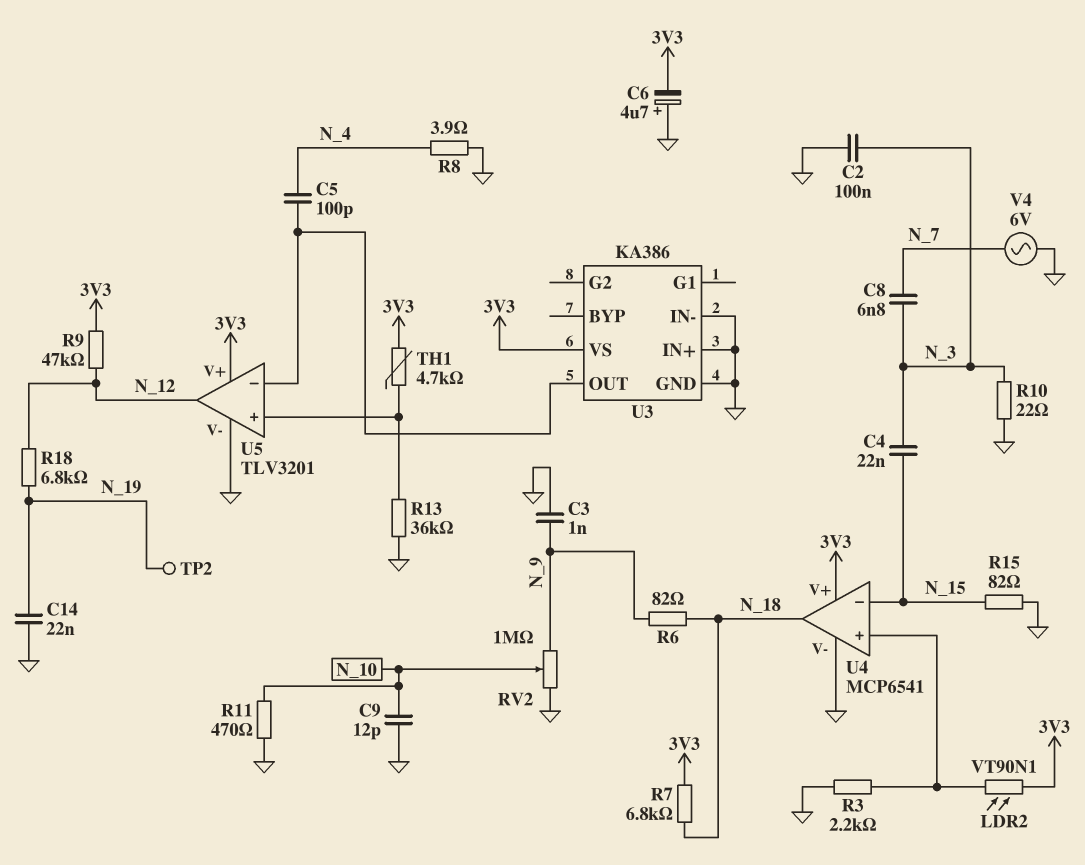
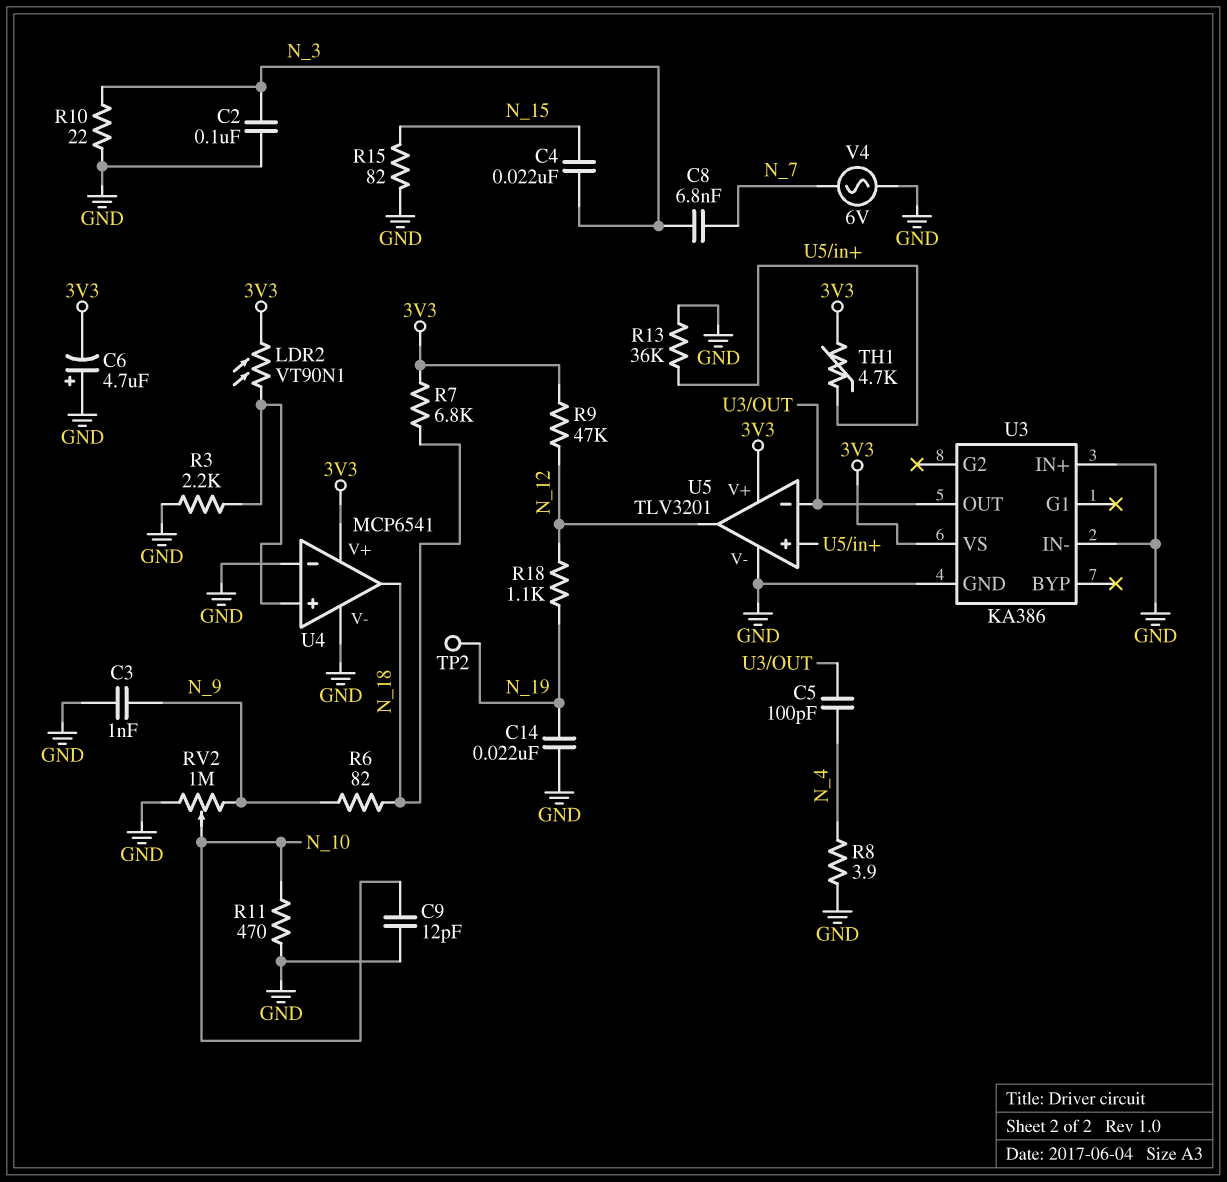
R18: 6.8k (N_12, N_19) -> 1.1k (N_12, N_19)
U4 pin in-: N_15 -> GND

